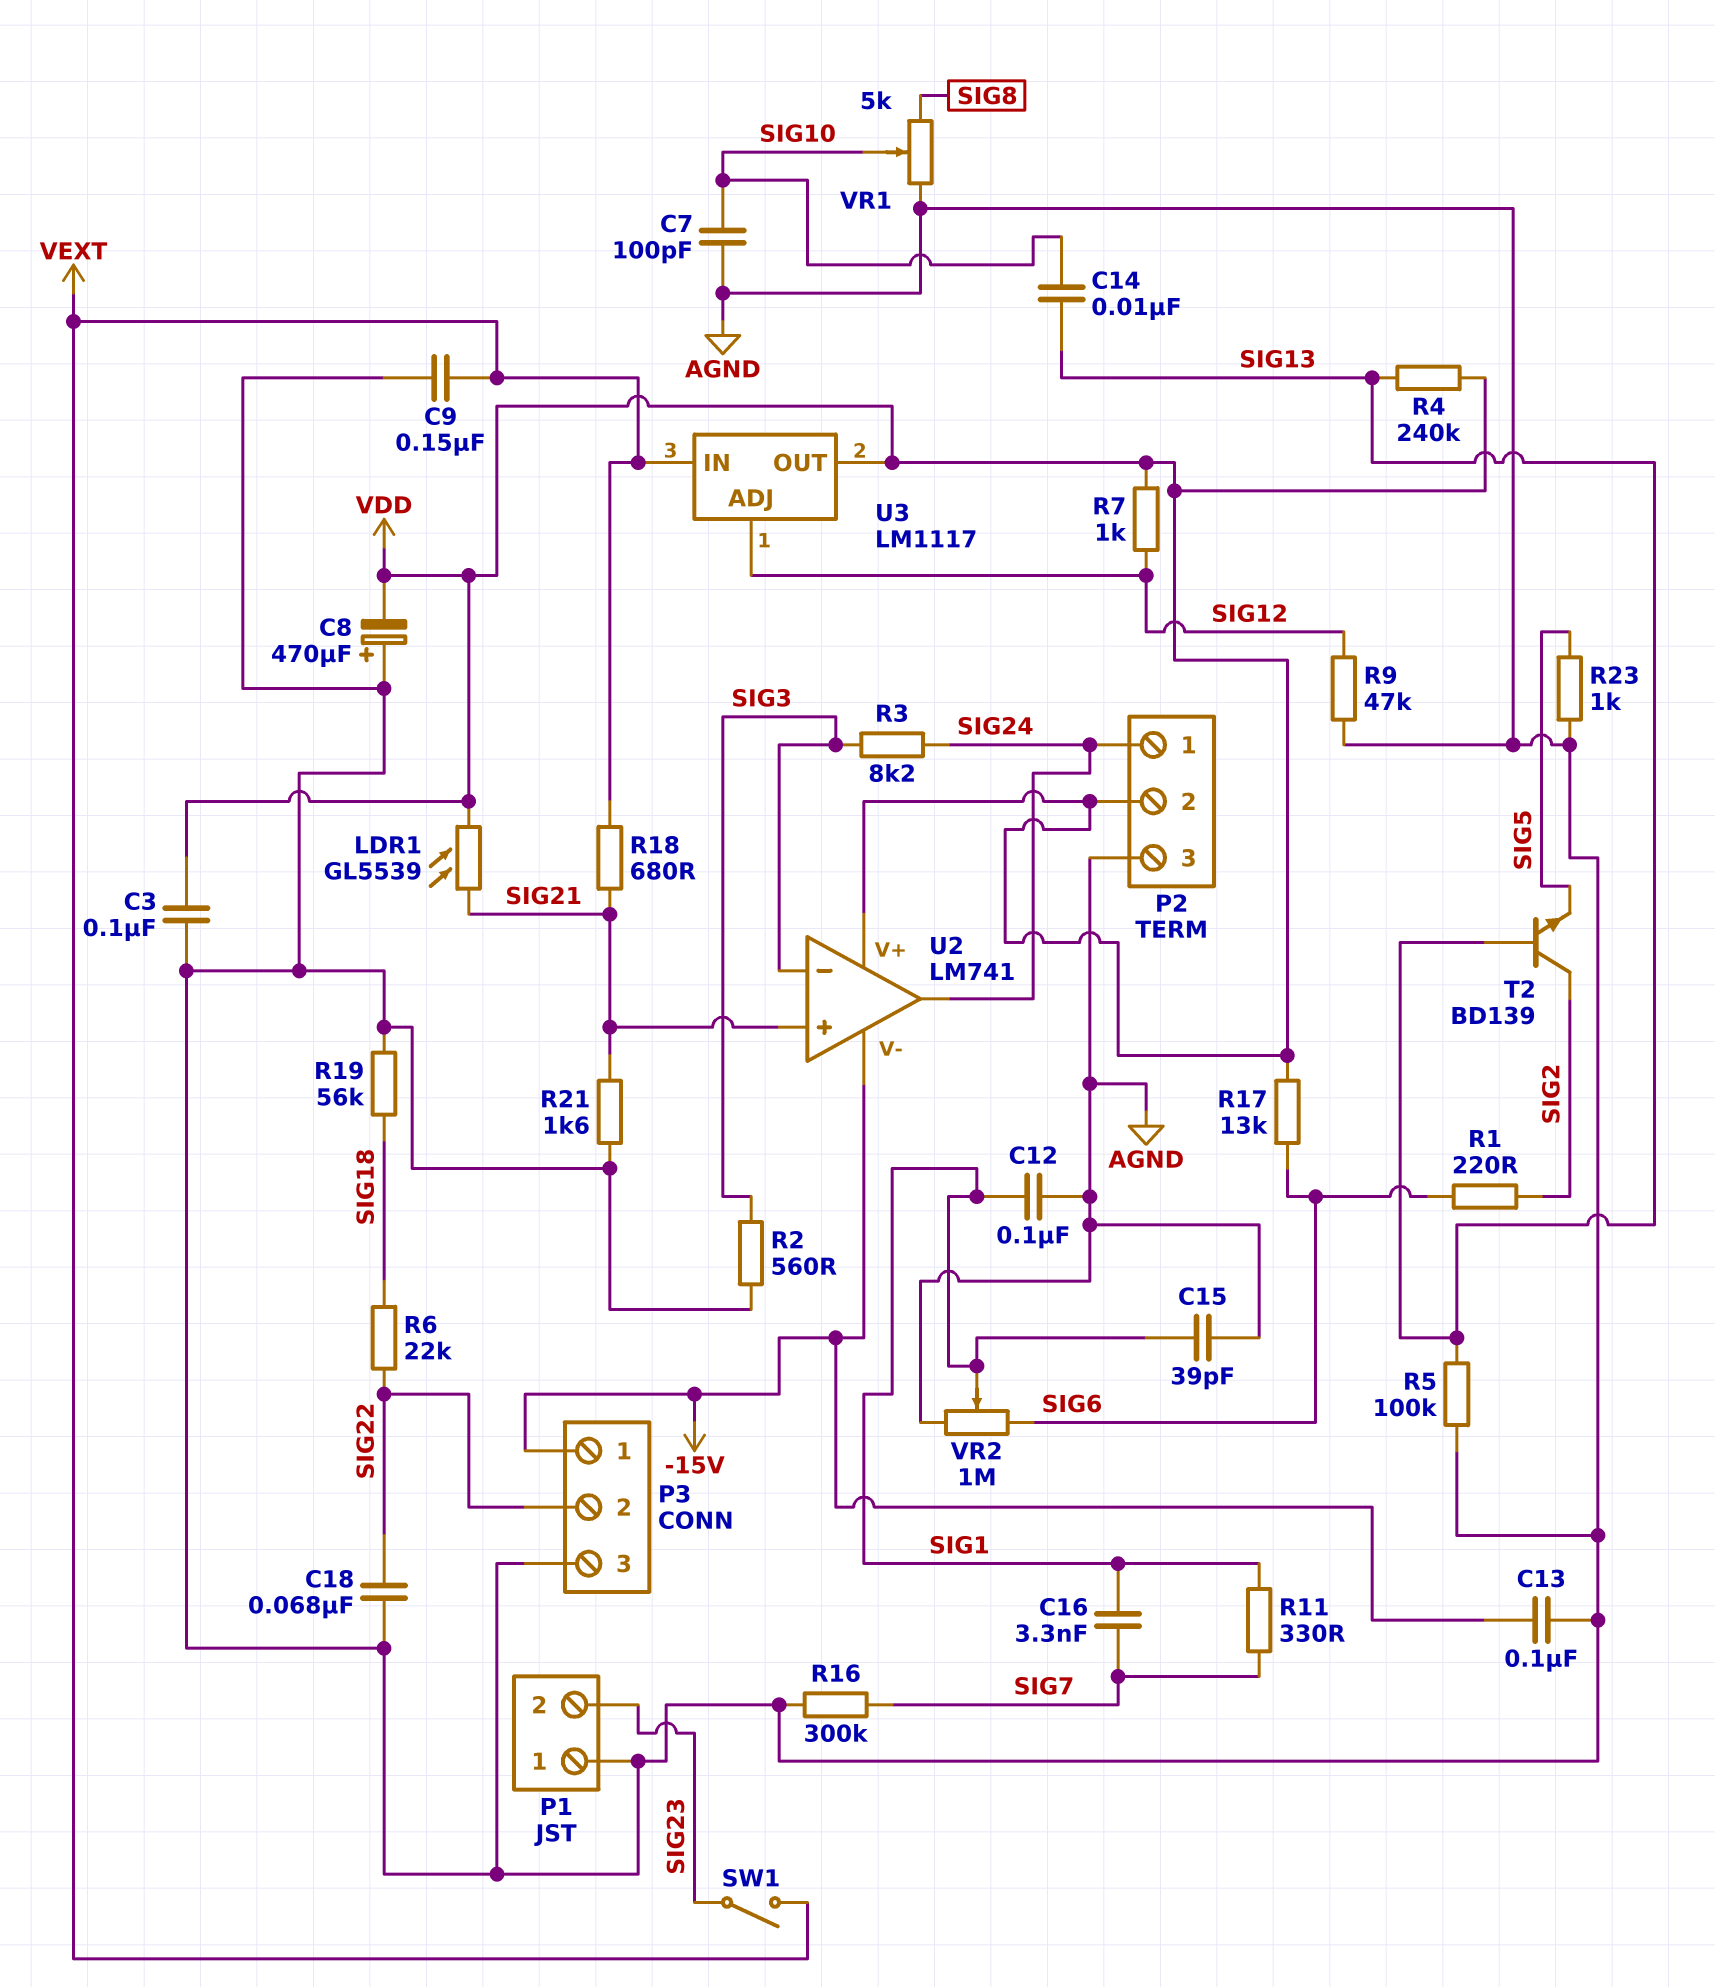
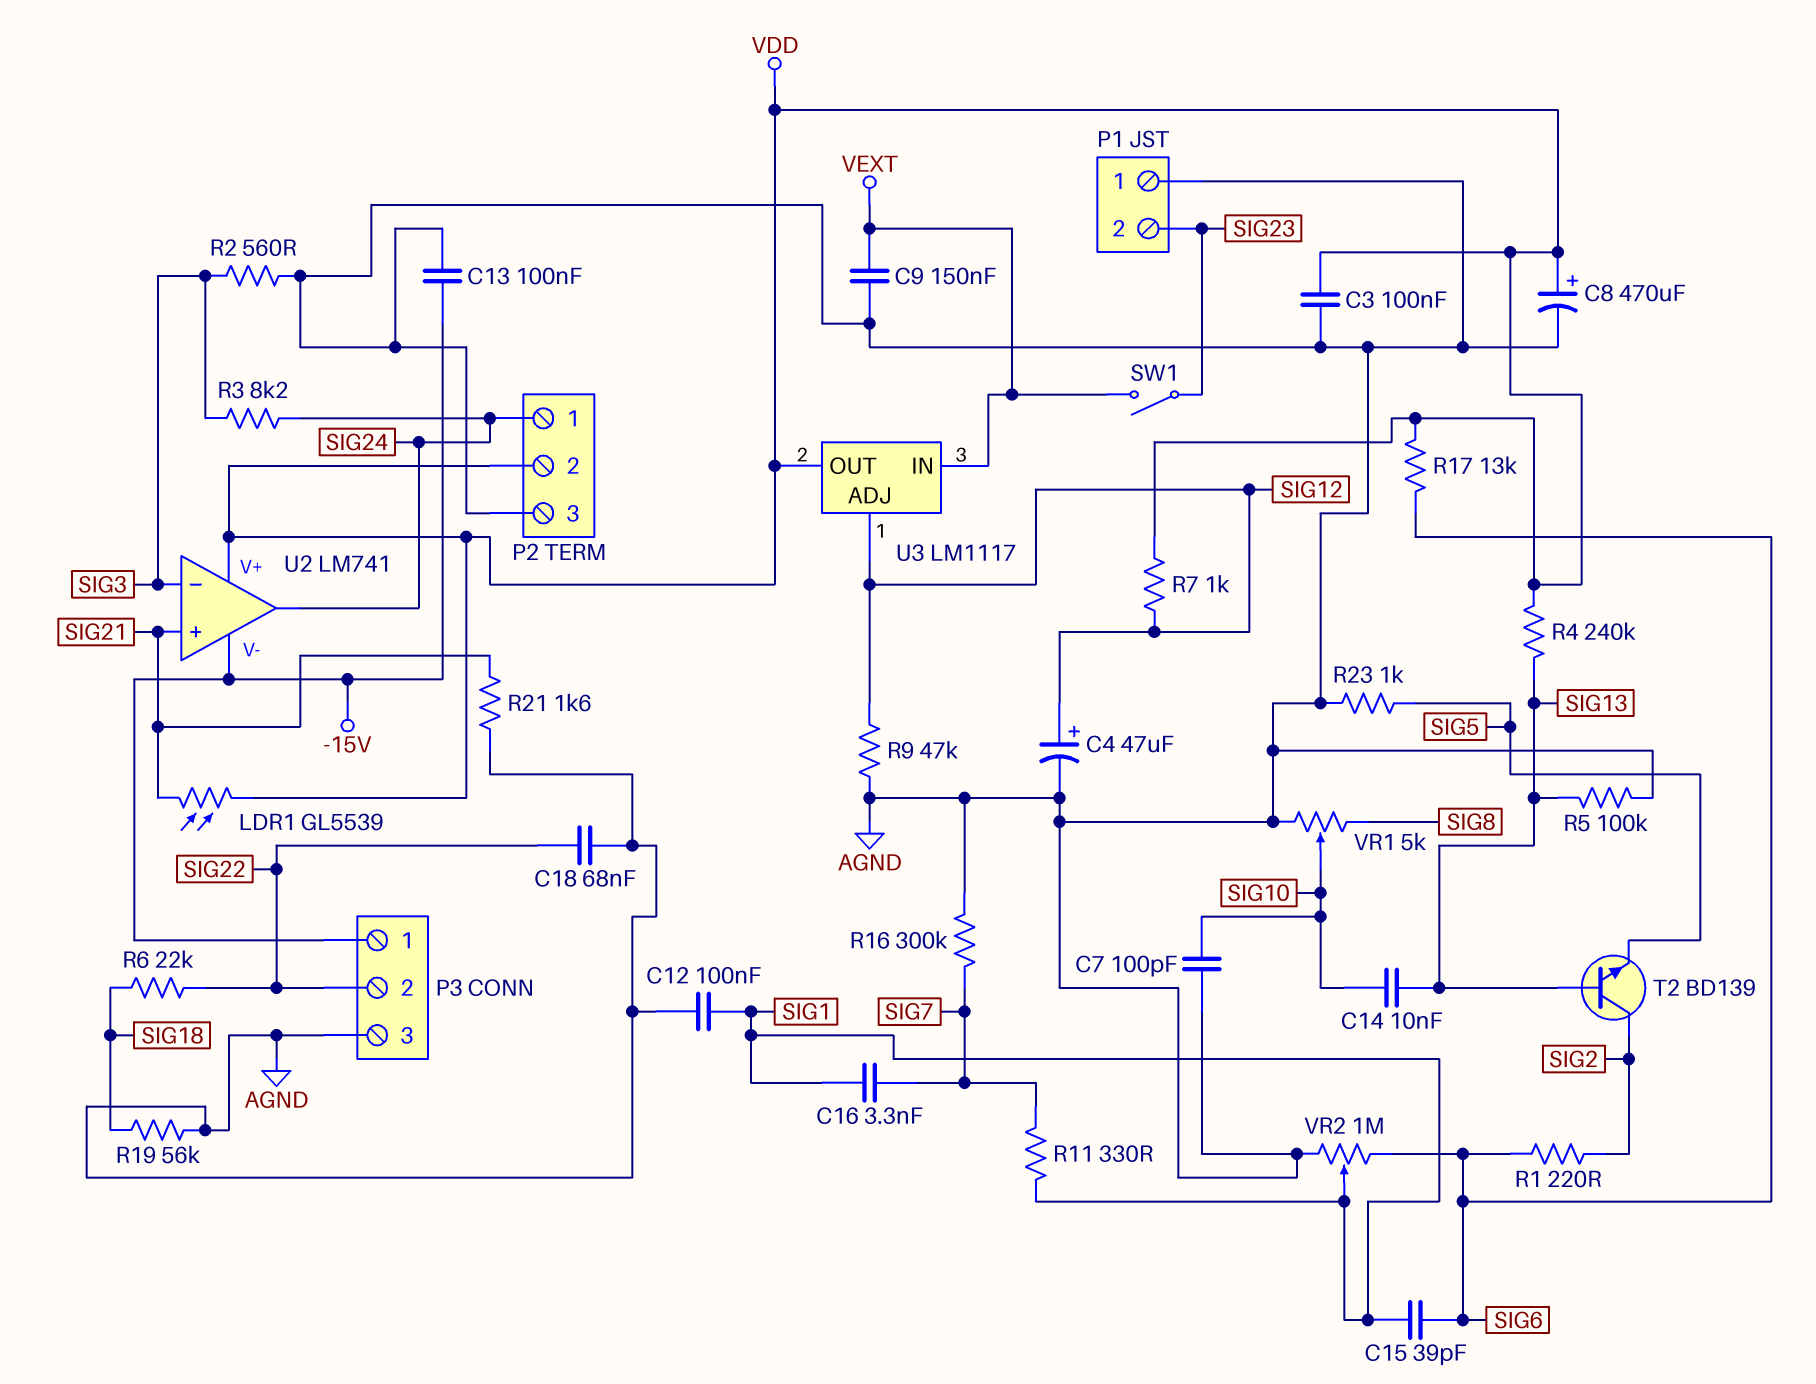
C4: none -> 47uF (plus SIG12, minus AGND)
C8: 470uF (plus AGND, minus VDD) -> 470uF (plus VDD, minus AGND)
C15: 39pF (AGND, SIG1) -> 39pF (SIG1, SIG6)
R18: 680 (SIG21, VEXT) -> none

